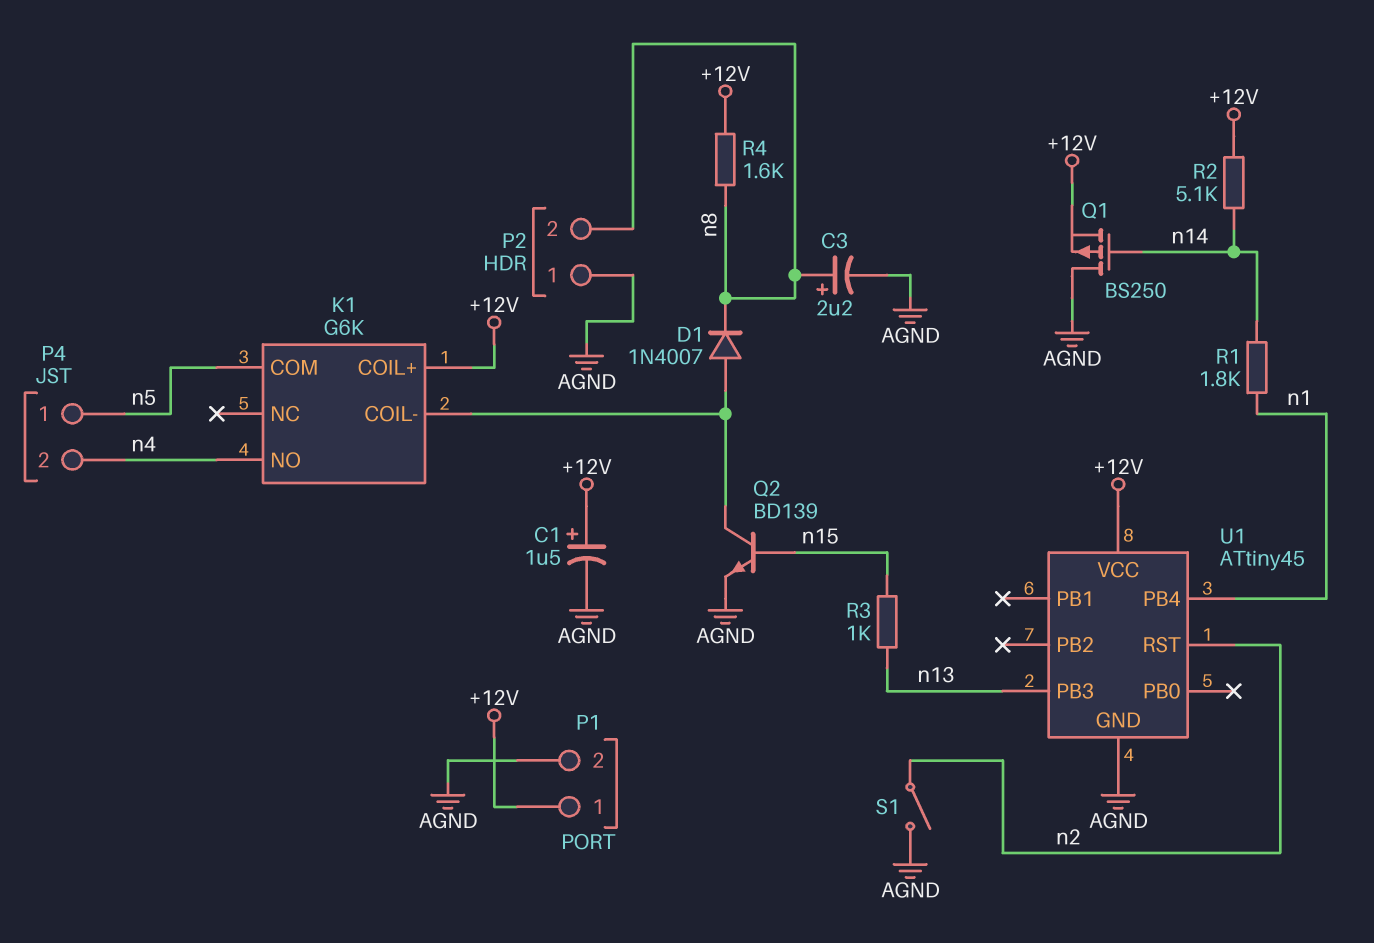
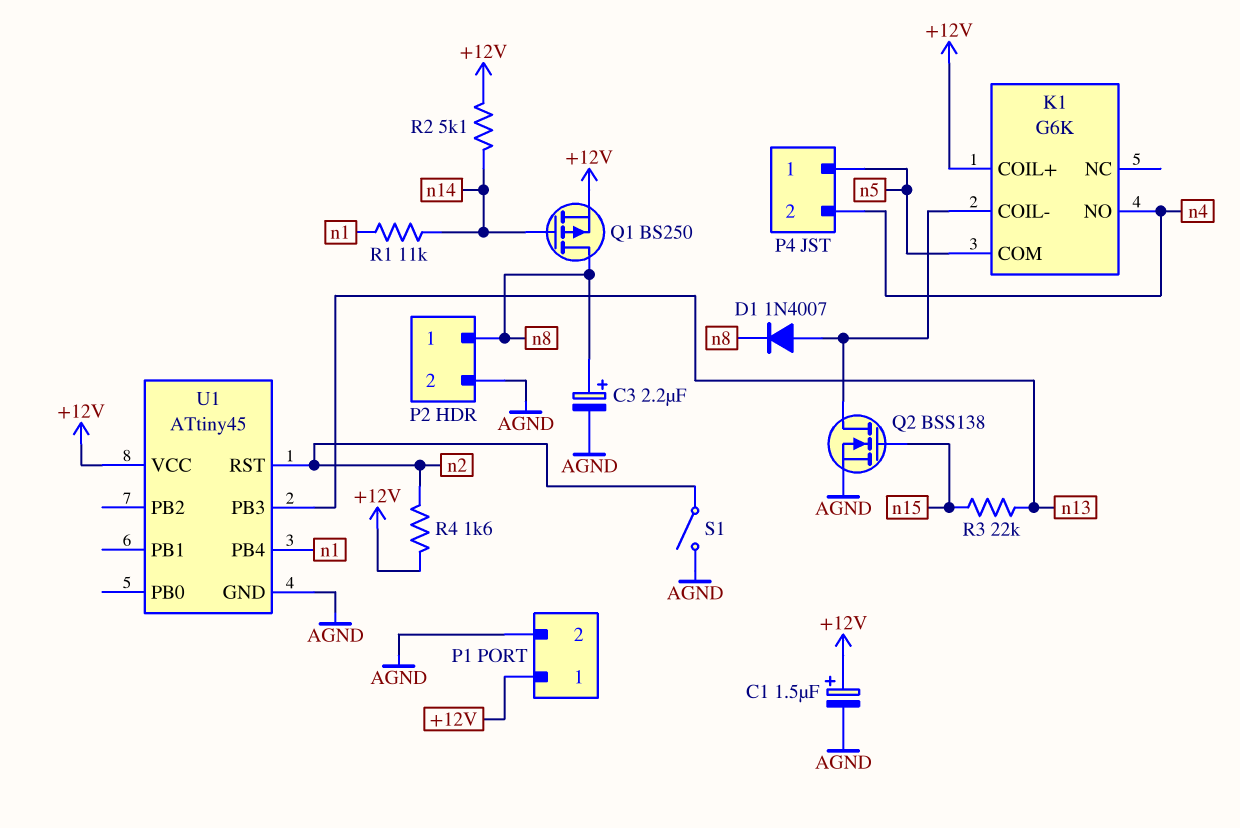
P2 pin 1: AGND -> n8
P2 pin 2: n8 -> AGND
Q1: PMOS BS250 (G n14, D AGND, S +12V) -> PMOS BS250 (G n14, D n8, S +12V)
Q2: NPN BD139 (B n15, C K1/COIL-, E AGND) -> NMOS BSS138 (G n15, D K1/COIL-, S AGND)
R1: 1.8k (n1, n14) -> 11k (n1, n14)
R3: 1k (n13, n15) -> 22k (n13, n15)
R4: 1.6k (+12V, n8) -> 1.6k (+12V, n2)

